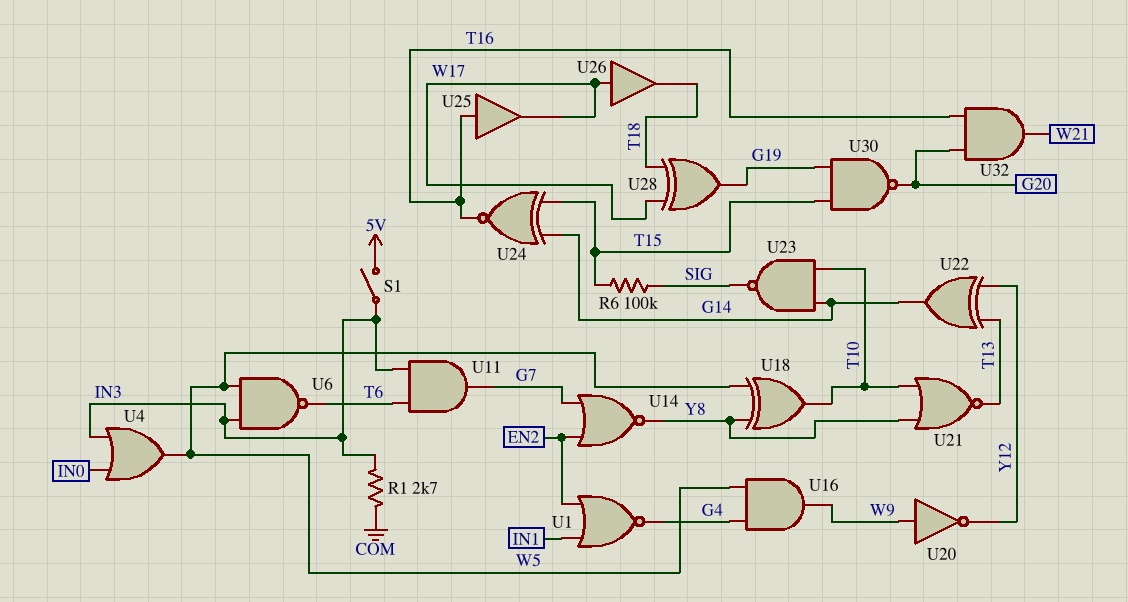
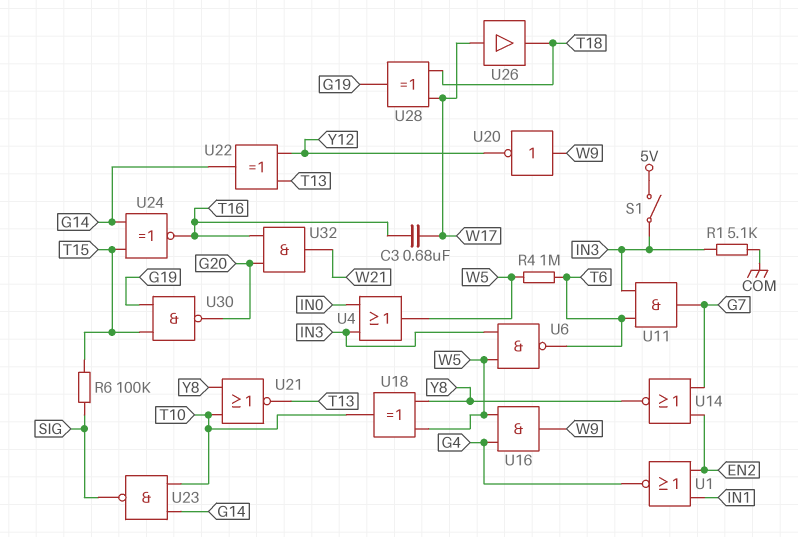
C3: none -> 680nF (T16, W17)
R1: 2.7k (COM, IN3) -> 5.1k (COM, IN3)
R4: none -> 1M (T6, W5)
U25: buffer (in T16, out W17) -> none

